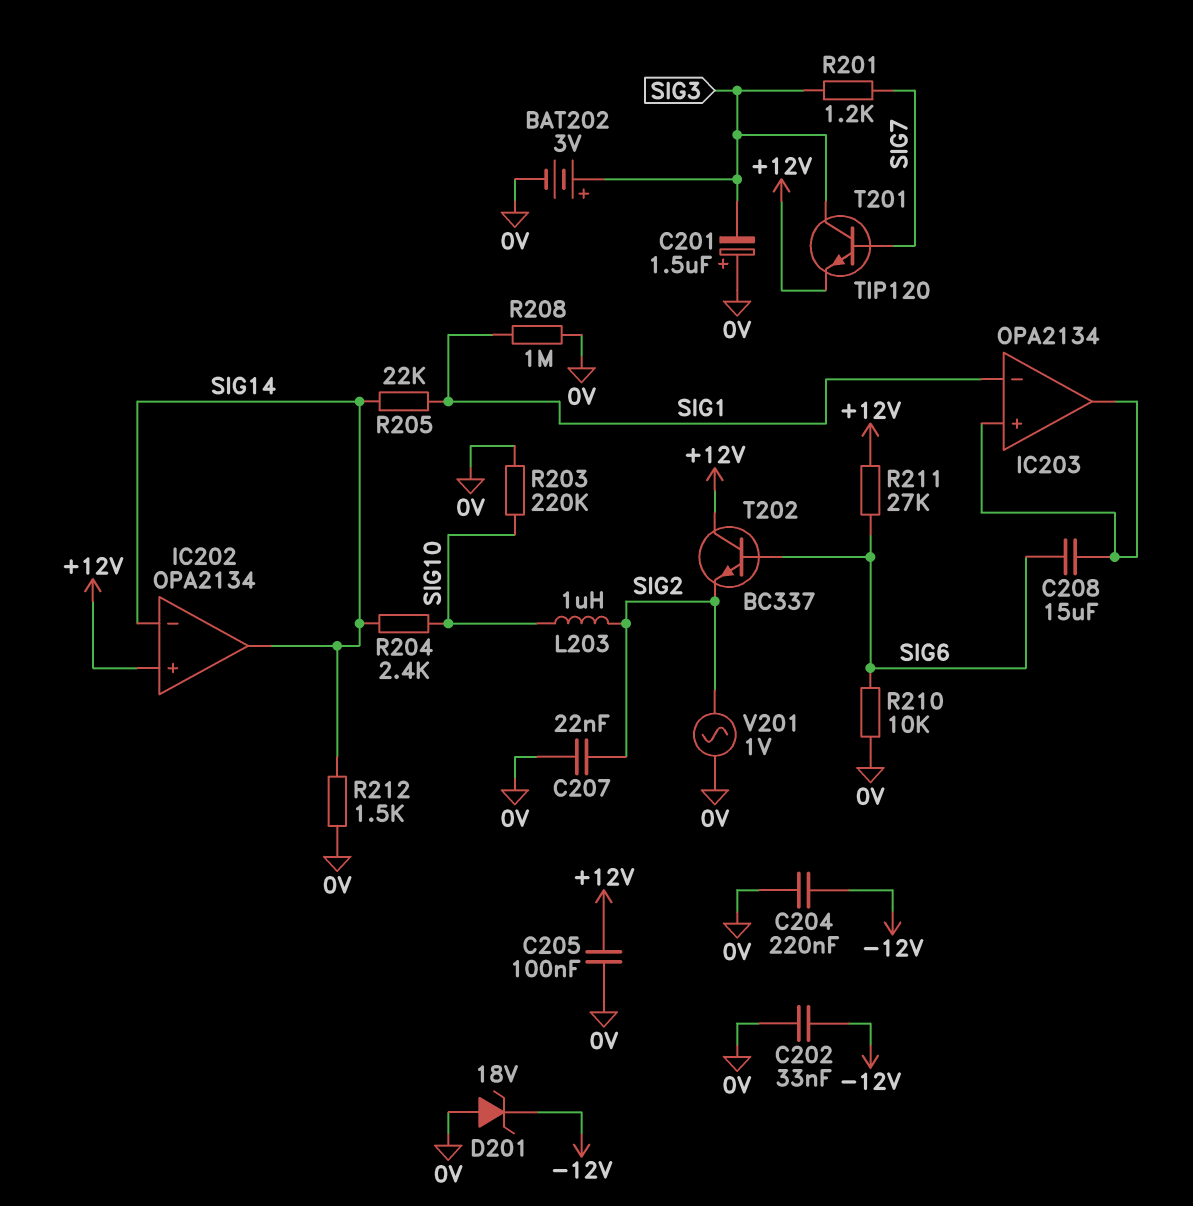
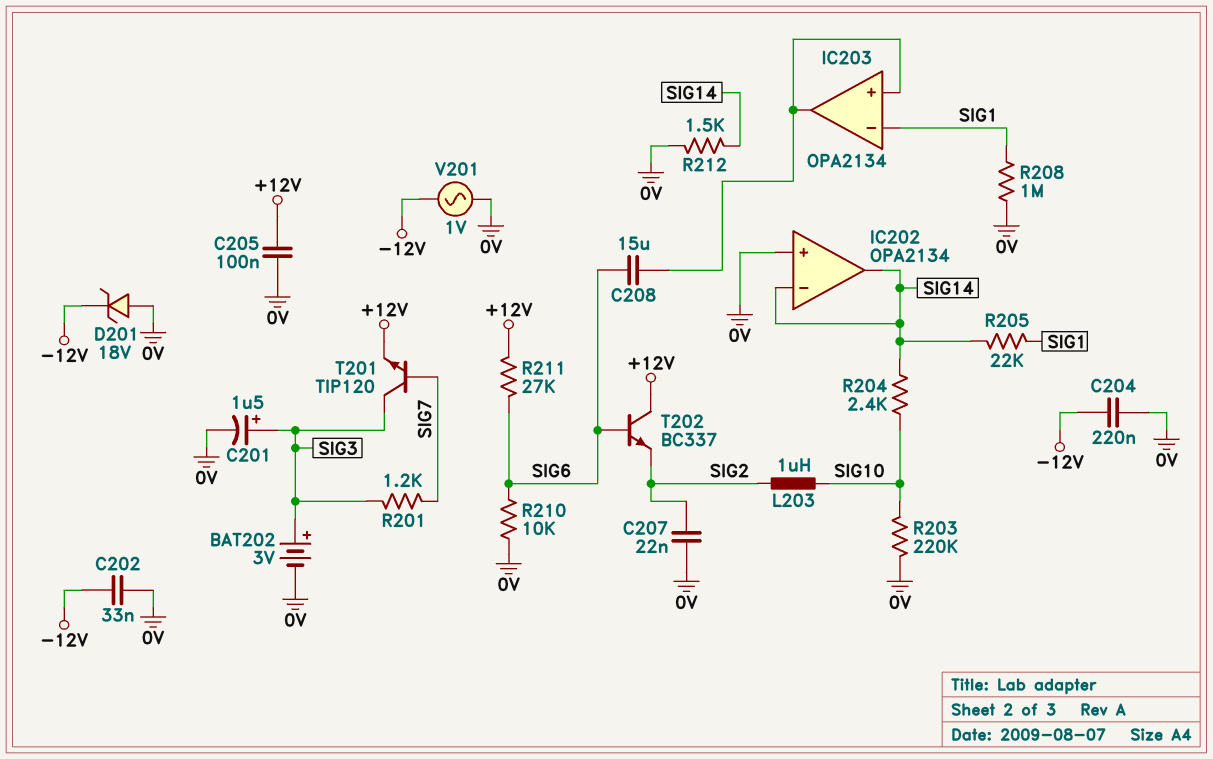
C201: 1.5uF (plus 0V, minus SIG3) -> 1.5uF (plus SIG3, minus 0V)
IC202 pin in+: +12V -> 0V
V201: AC 1V (0V, SIG2) -> AC 1V (-12V, 0V)

